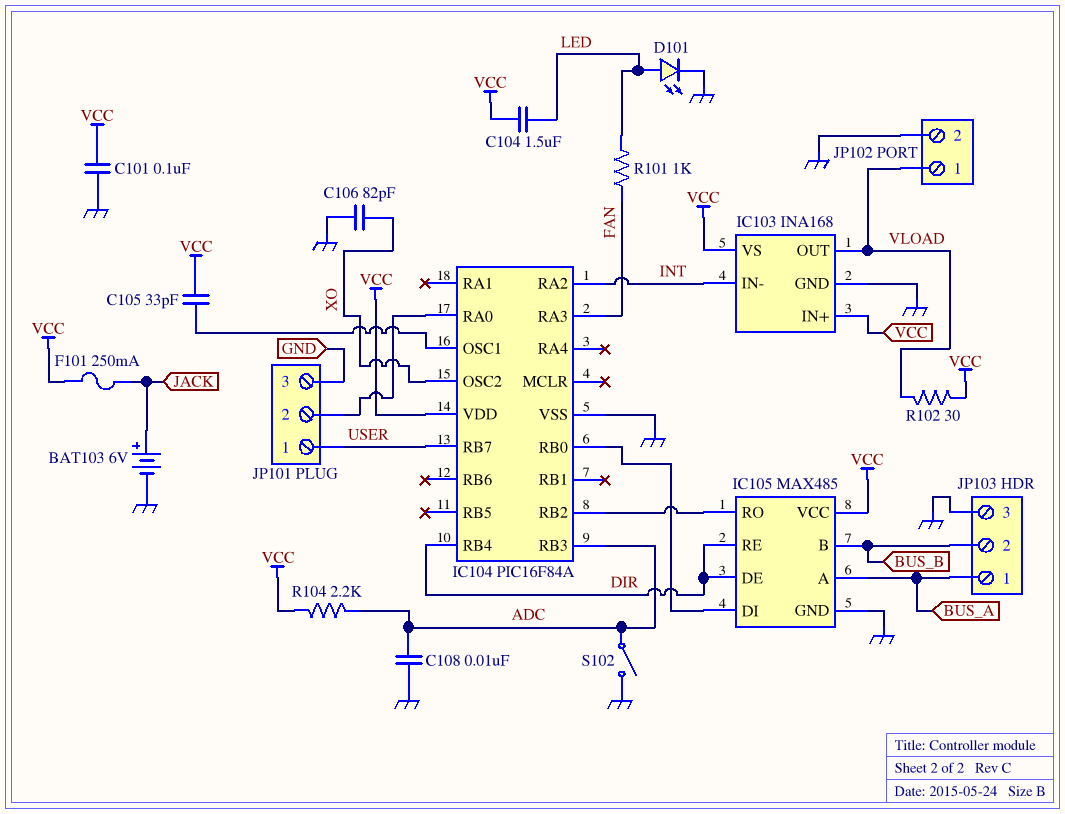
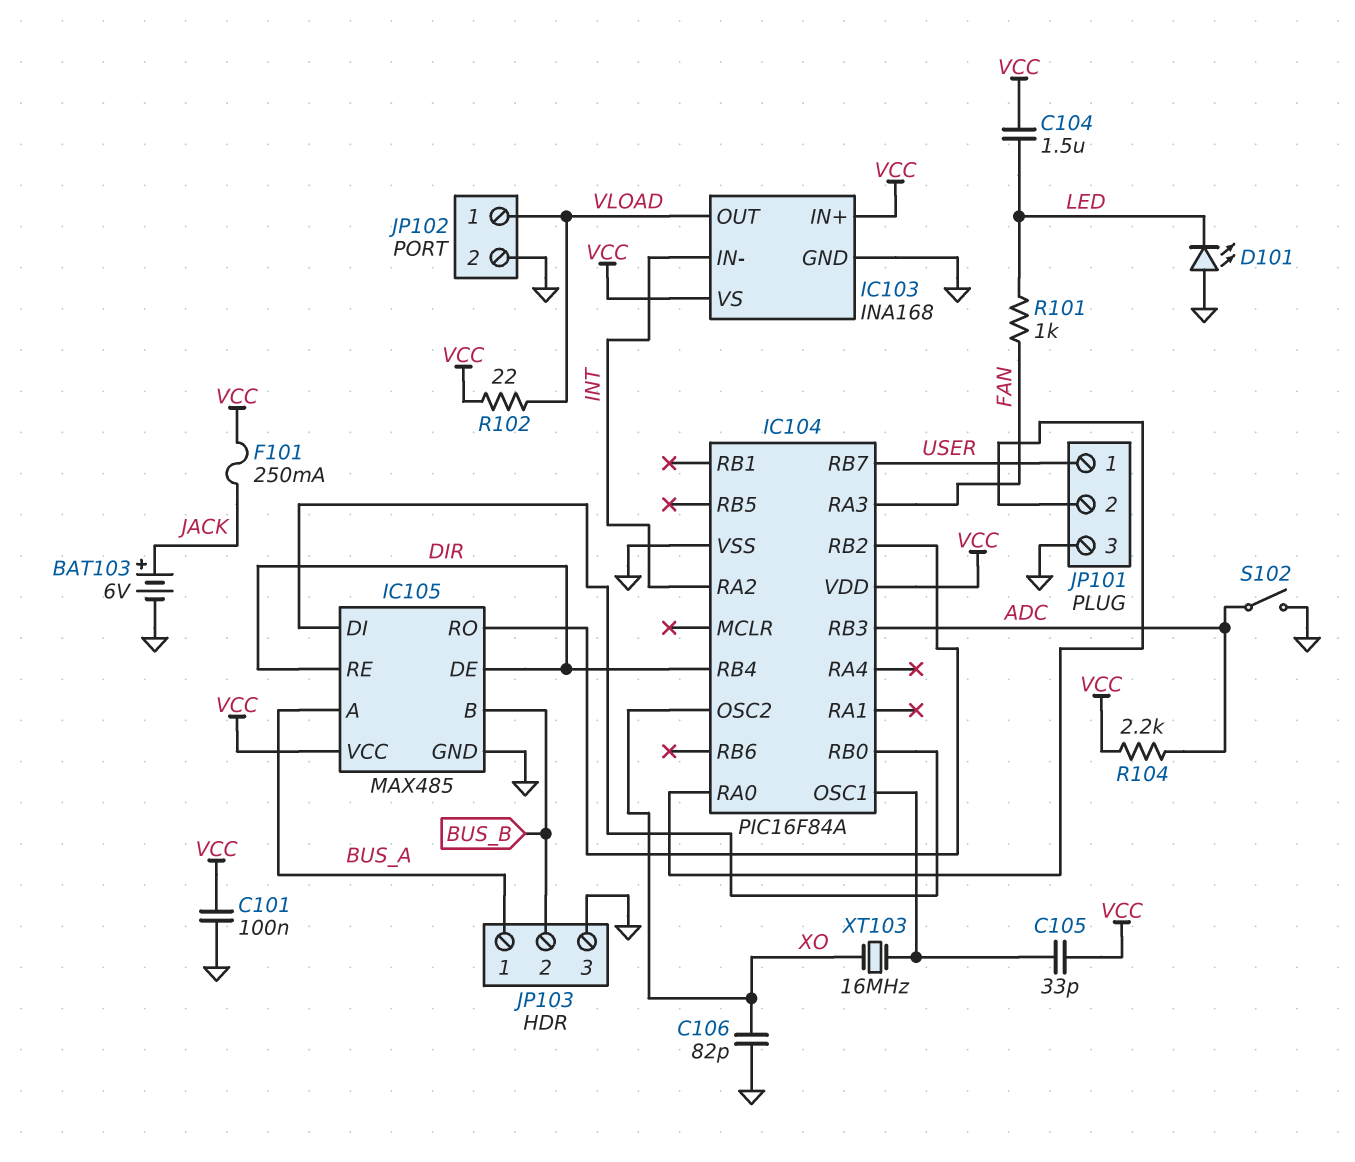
C108: 10nF (ADC, GND) -> none
D101: LED (A LED, K GND) -> LED (A GND, K LED)
R102: 30 (VCC, VLOAD) -> 22 (VCC, VLOAD)
XT103: none -> 16MHz (IC104/OSC1, XO)

